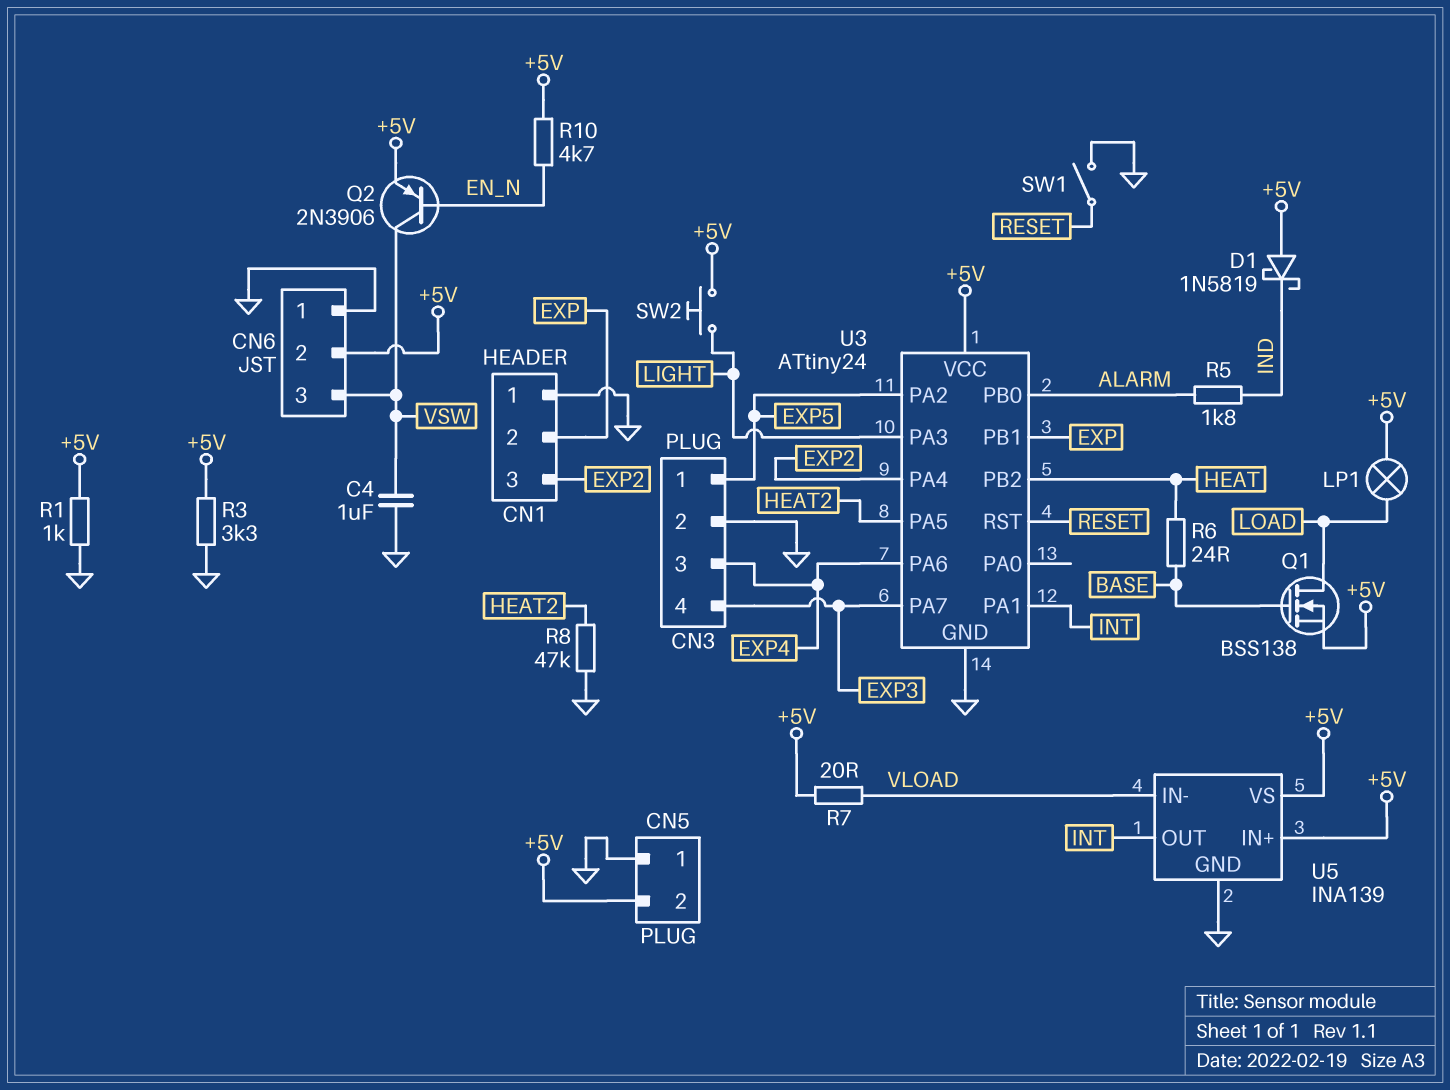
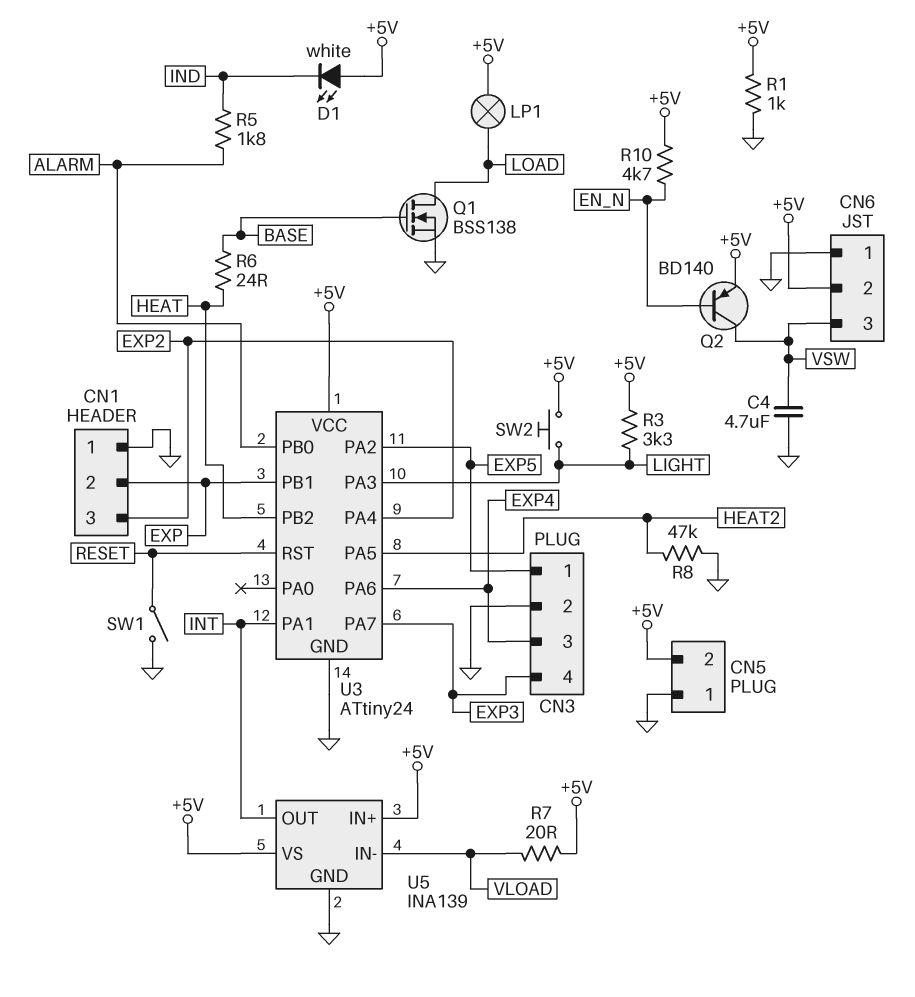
C4: 1uF (GND, VSW) -> 4.7uF (GND, VSW)
D1: schottky 1N5819 (A +5V, K IND) -> LED white (A +5V, K IND)
Q1: NMOS BSS138 (G BASE, D LOAD, S +5V) -> NMOS BSS138 (G BASE, D LOAD, S GND)
Q2: PNP 2N3906 (B EN_N, C VSW, E +5V) -> PNP BD140 (B EN_N, C VSW, E +5V)
R3: 3.3k (+5V, GND) -> 3.3k (+5V, LIGHT)

